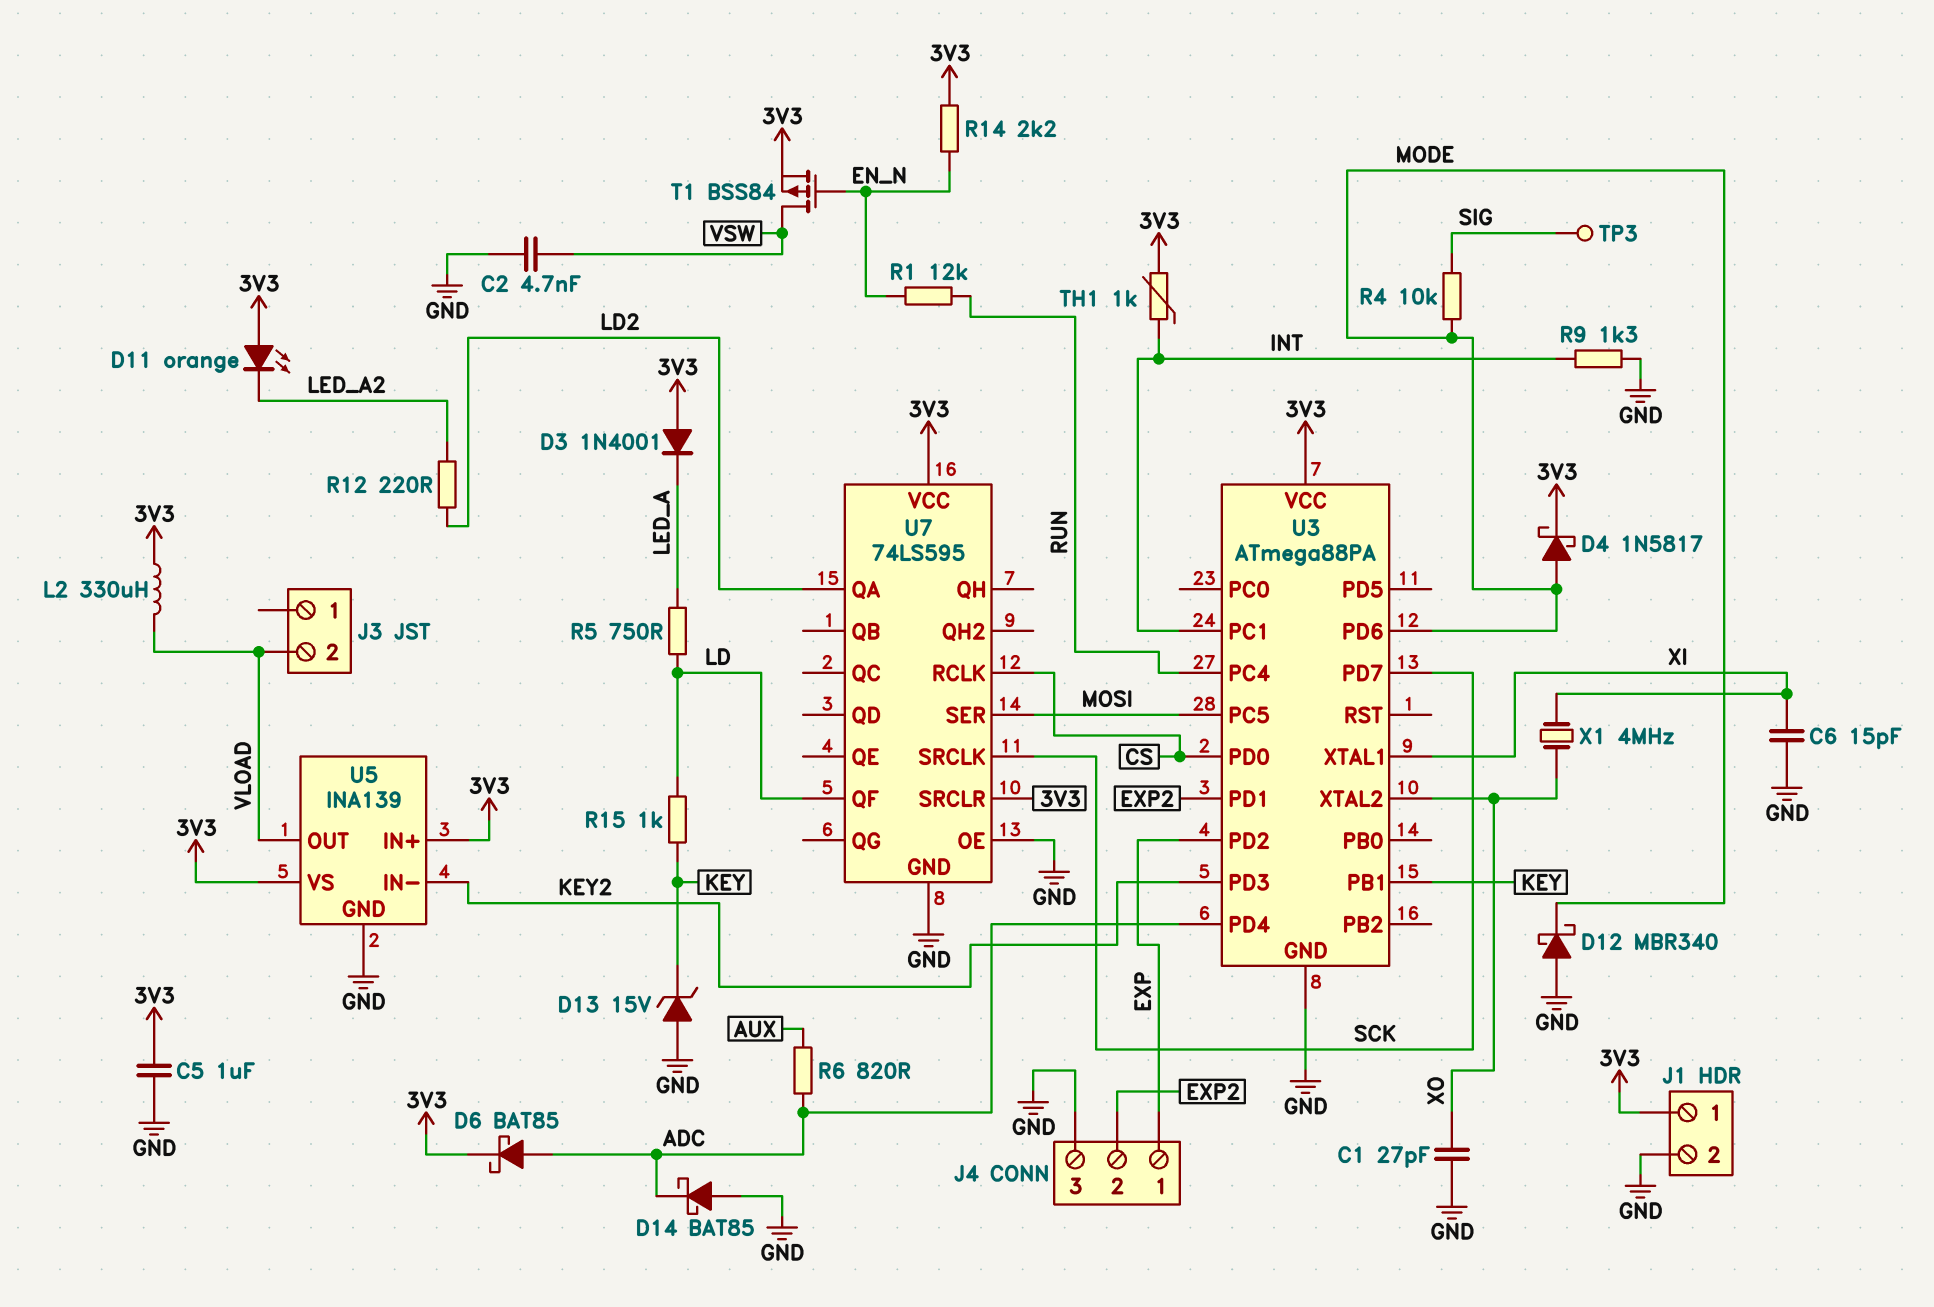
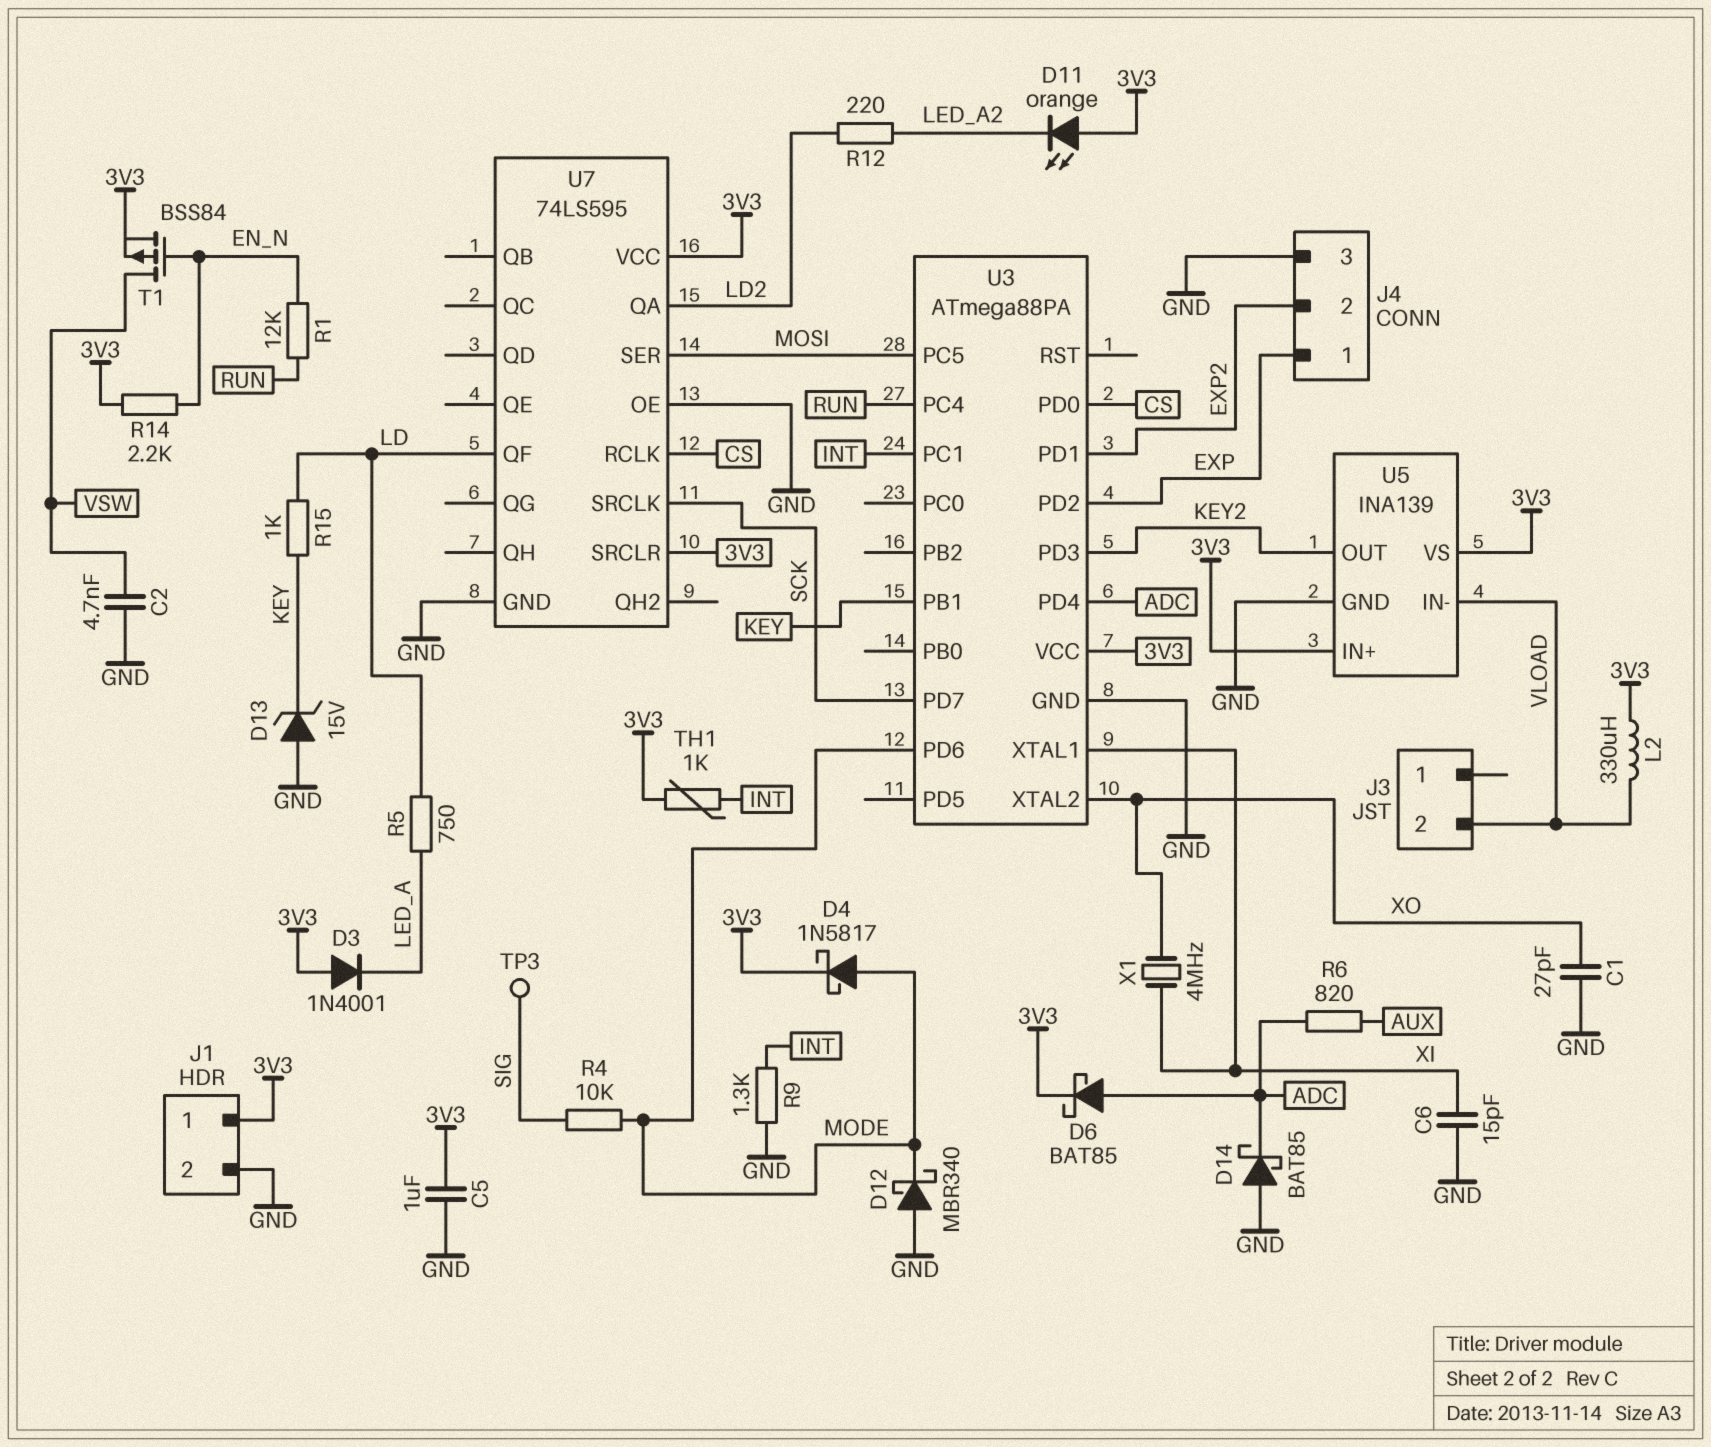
U5 pin IN-: KEY2 -> VLOAD
U5 pin OUT: VLOAD -> KEY2

